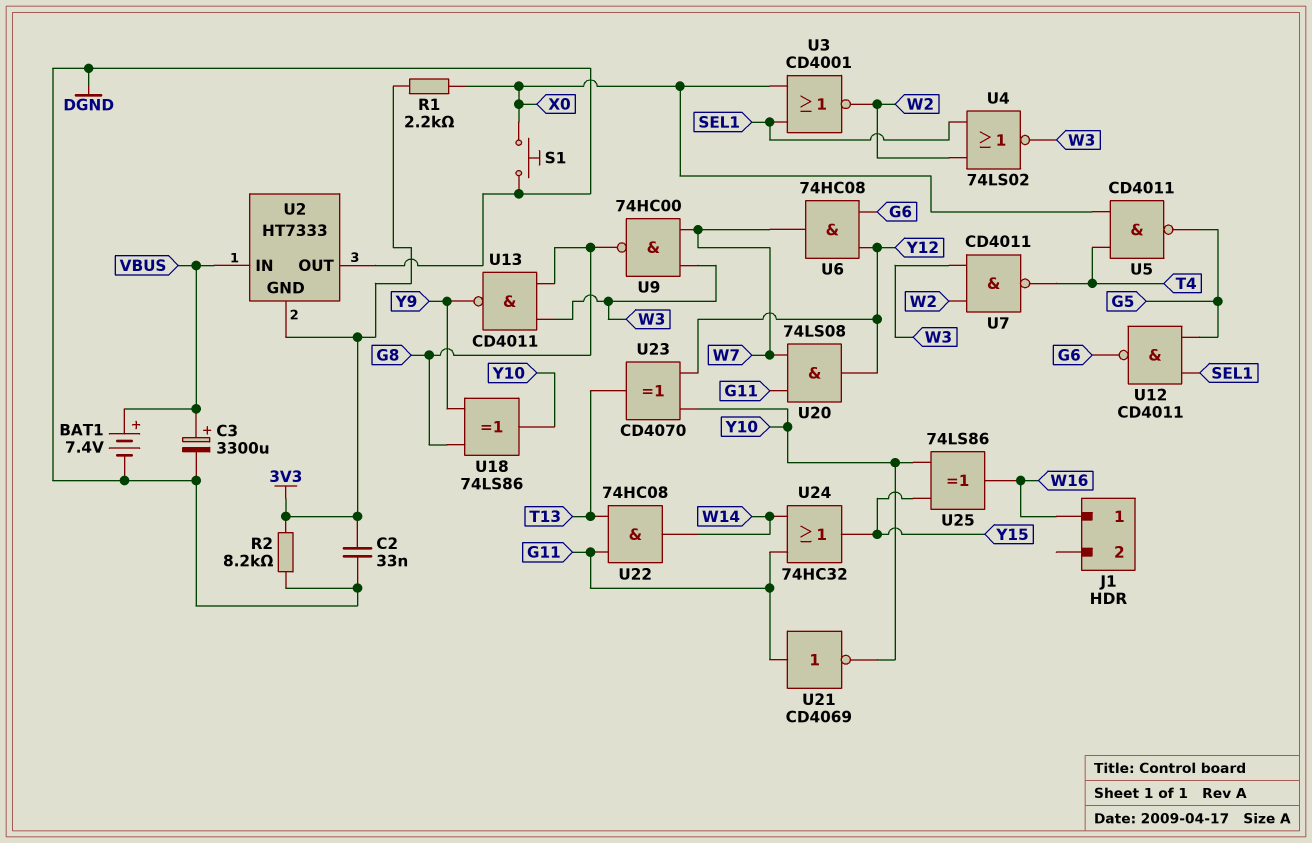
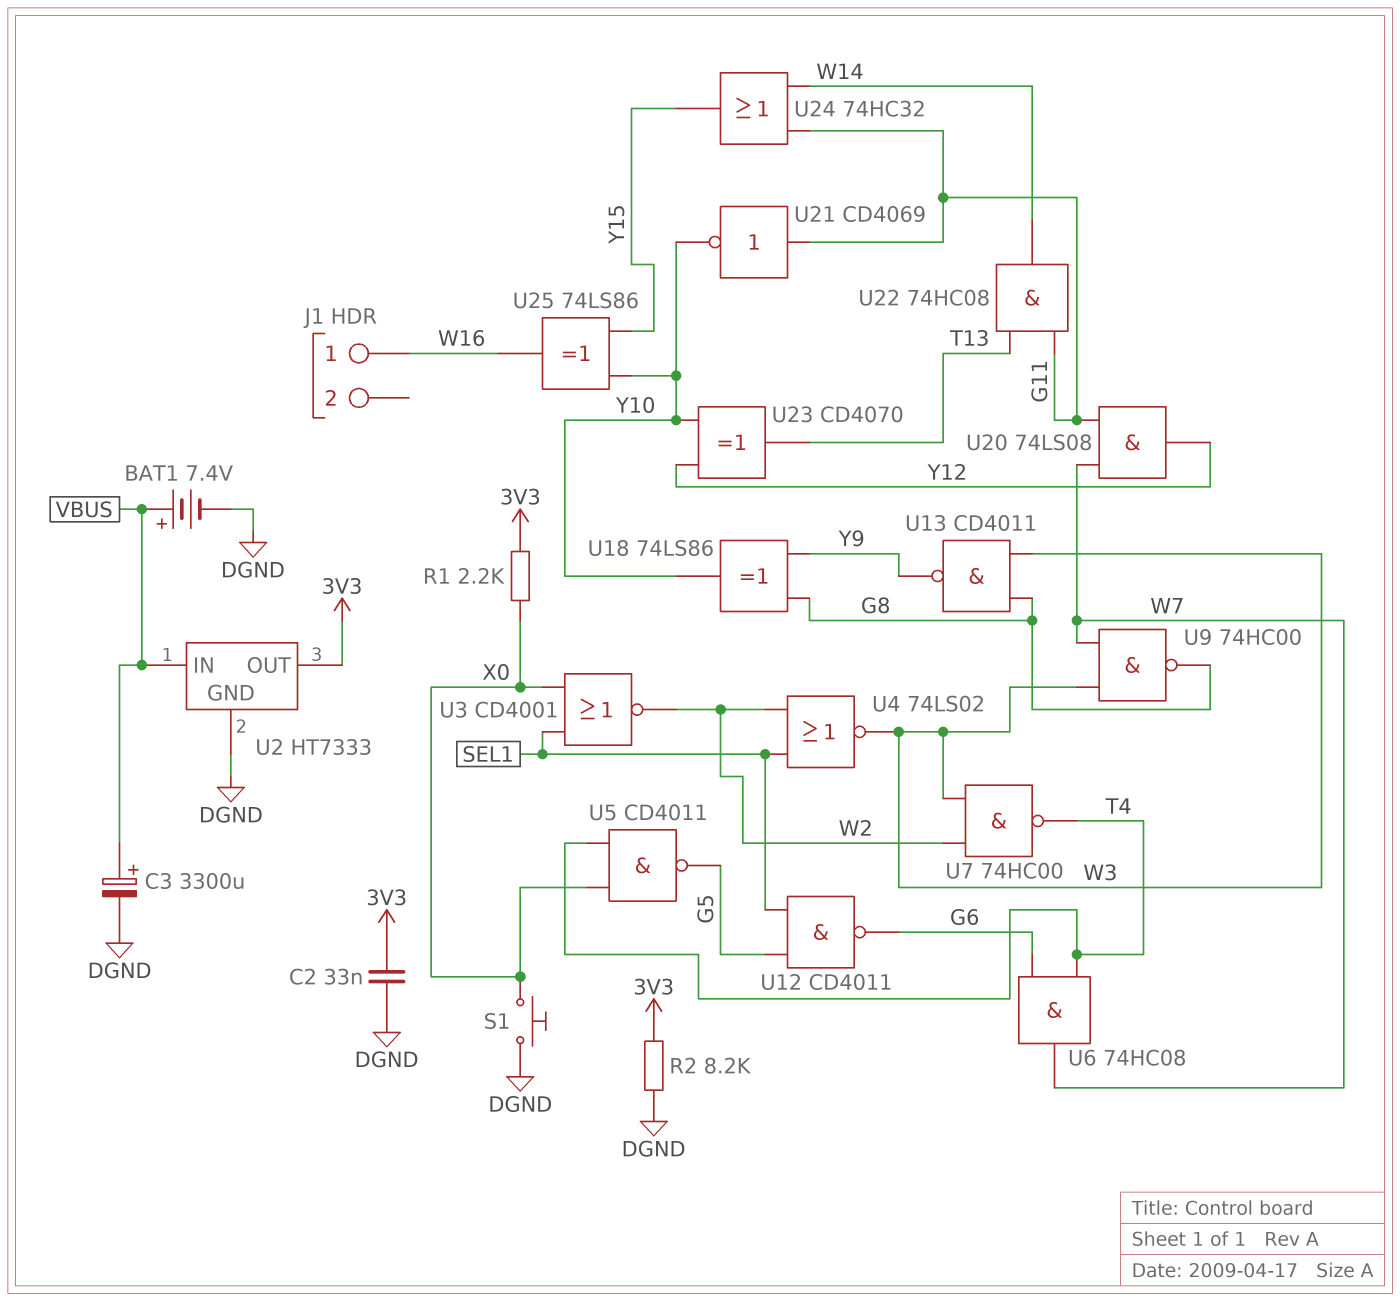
U2 pin GND: 3V3 -> DGND
U2 pin OUT: DGND -> 3V3
U6: AND 74HC08 (in G6, in Y12, out W7) -> AND 74HC08 (in G6, in T4, out W7)
U7: NAND CD4011 (in W2, in W3, out T4) -> NAND 74HC00 (in W2, in W3, out T4)

